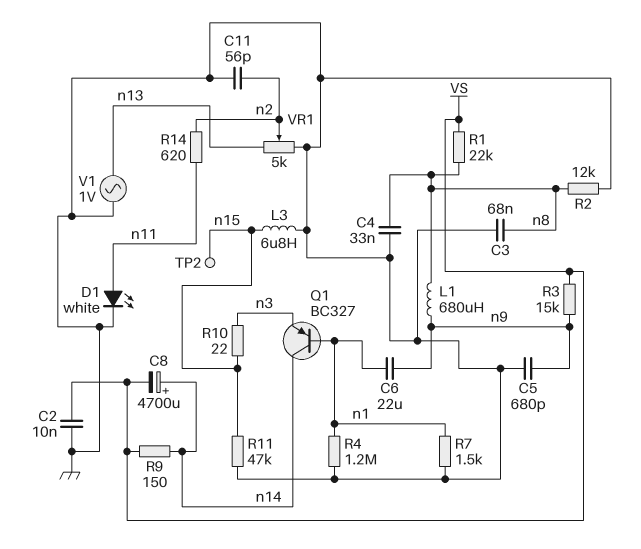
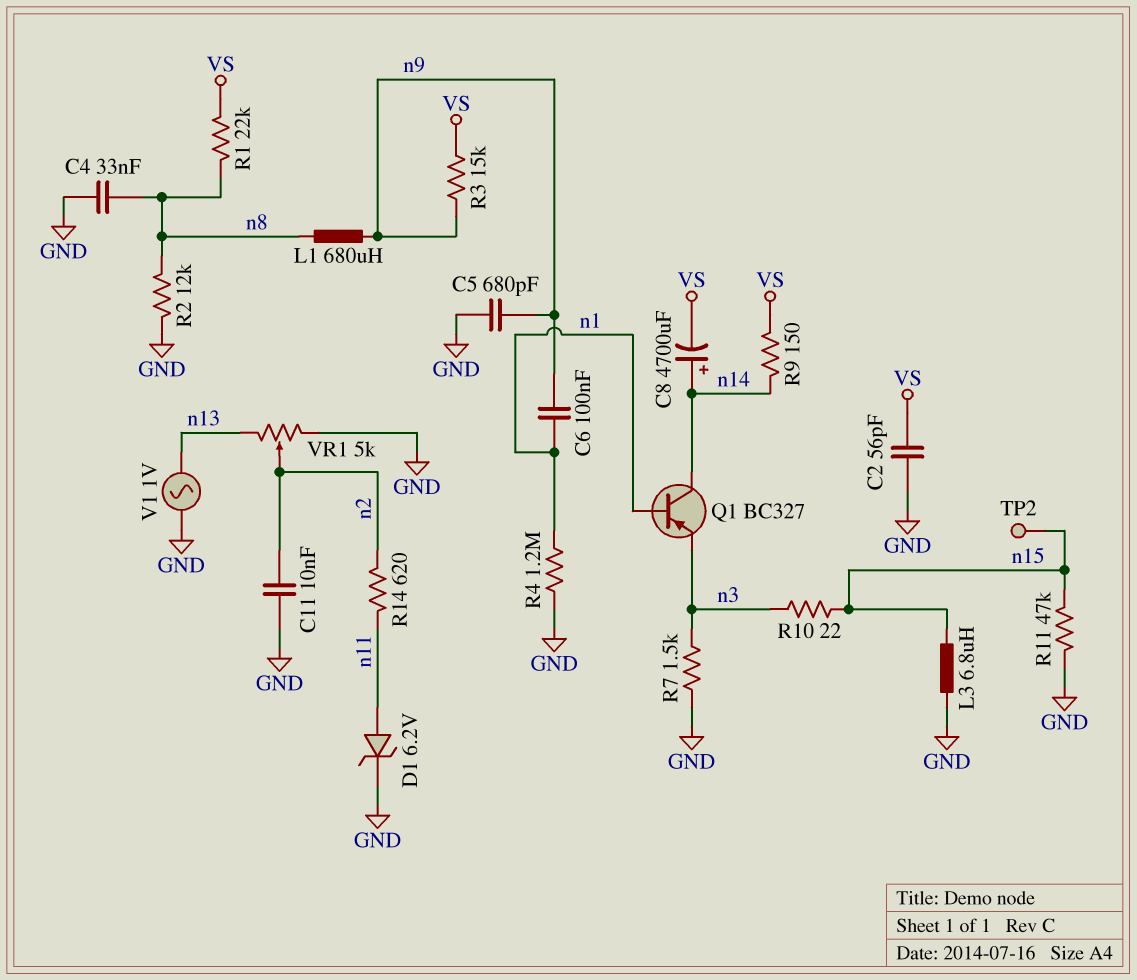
C2: 10nF (GND, VS) -> 56pF (GND, VS)
C3: 68nF (GND, n8) -> none
C6: 22uF (n1, n9) -> 100nF (n1, n9)
C11: 56pF (GND, n2) -> 10nF (GND, n2)
D1: LED white (A n11, K GND) -> zener 6.2V (A n11, K GND)
R7: 1.5k (GND, n1) -> 1.5k (GND, n3)

